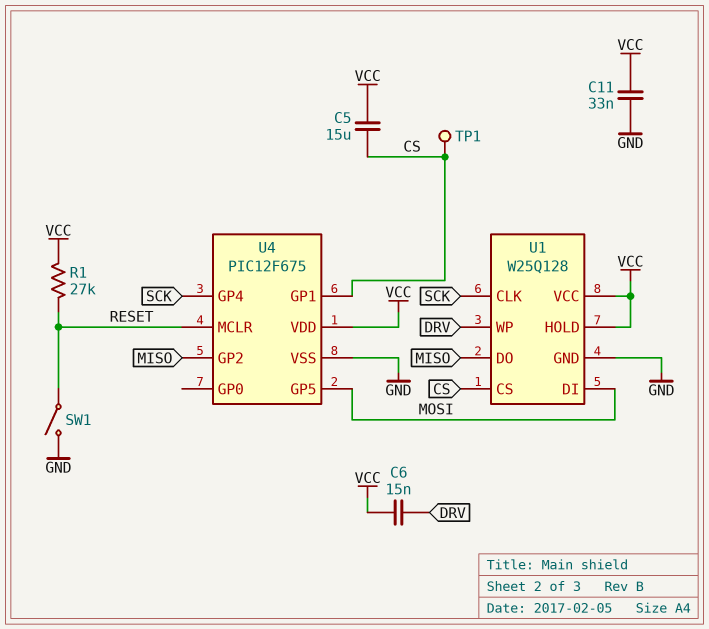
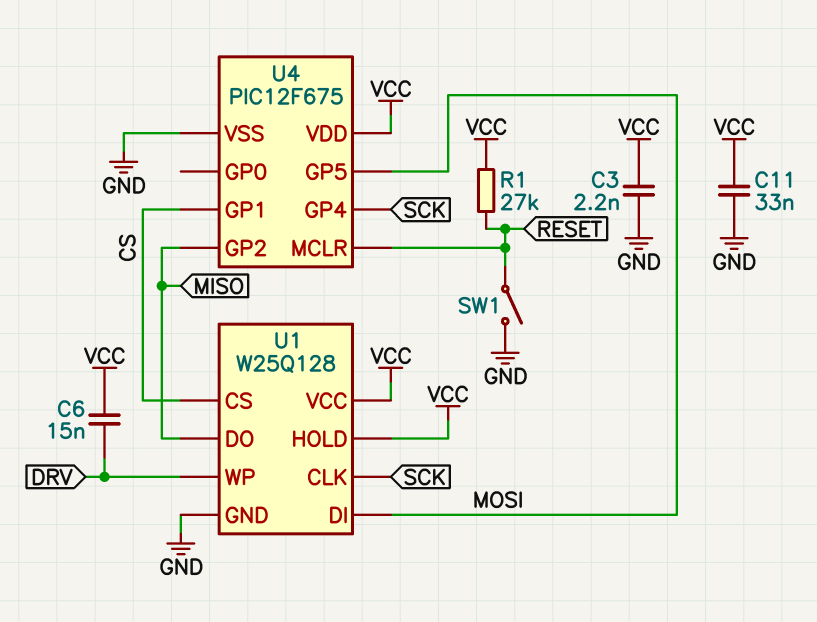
C3: none -> 2.2nF (GND, VCC)
C5: 15uF (CS, VCC) -> none
TP1: test point (CS) -> none

